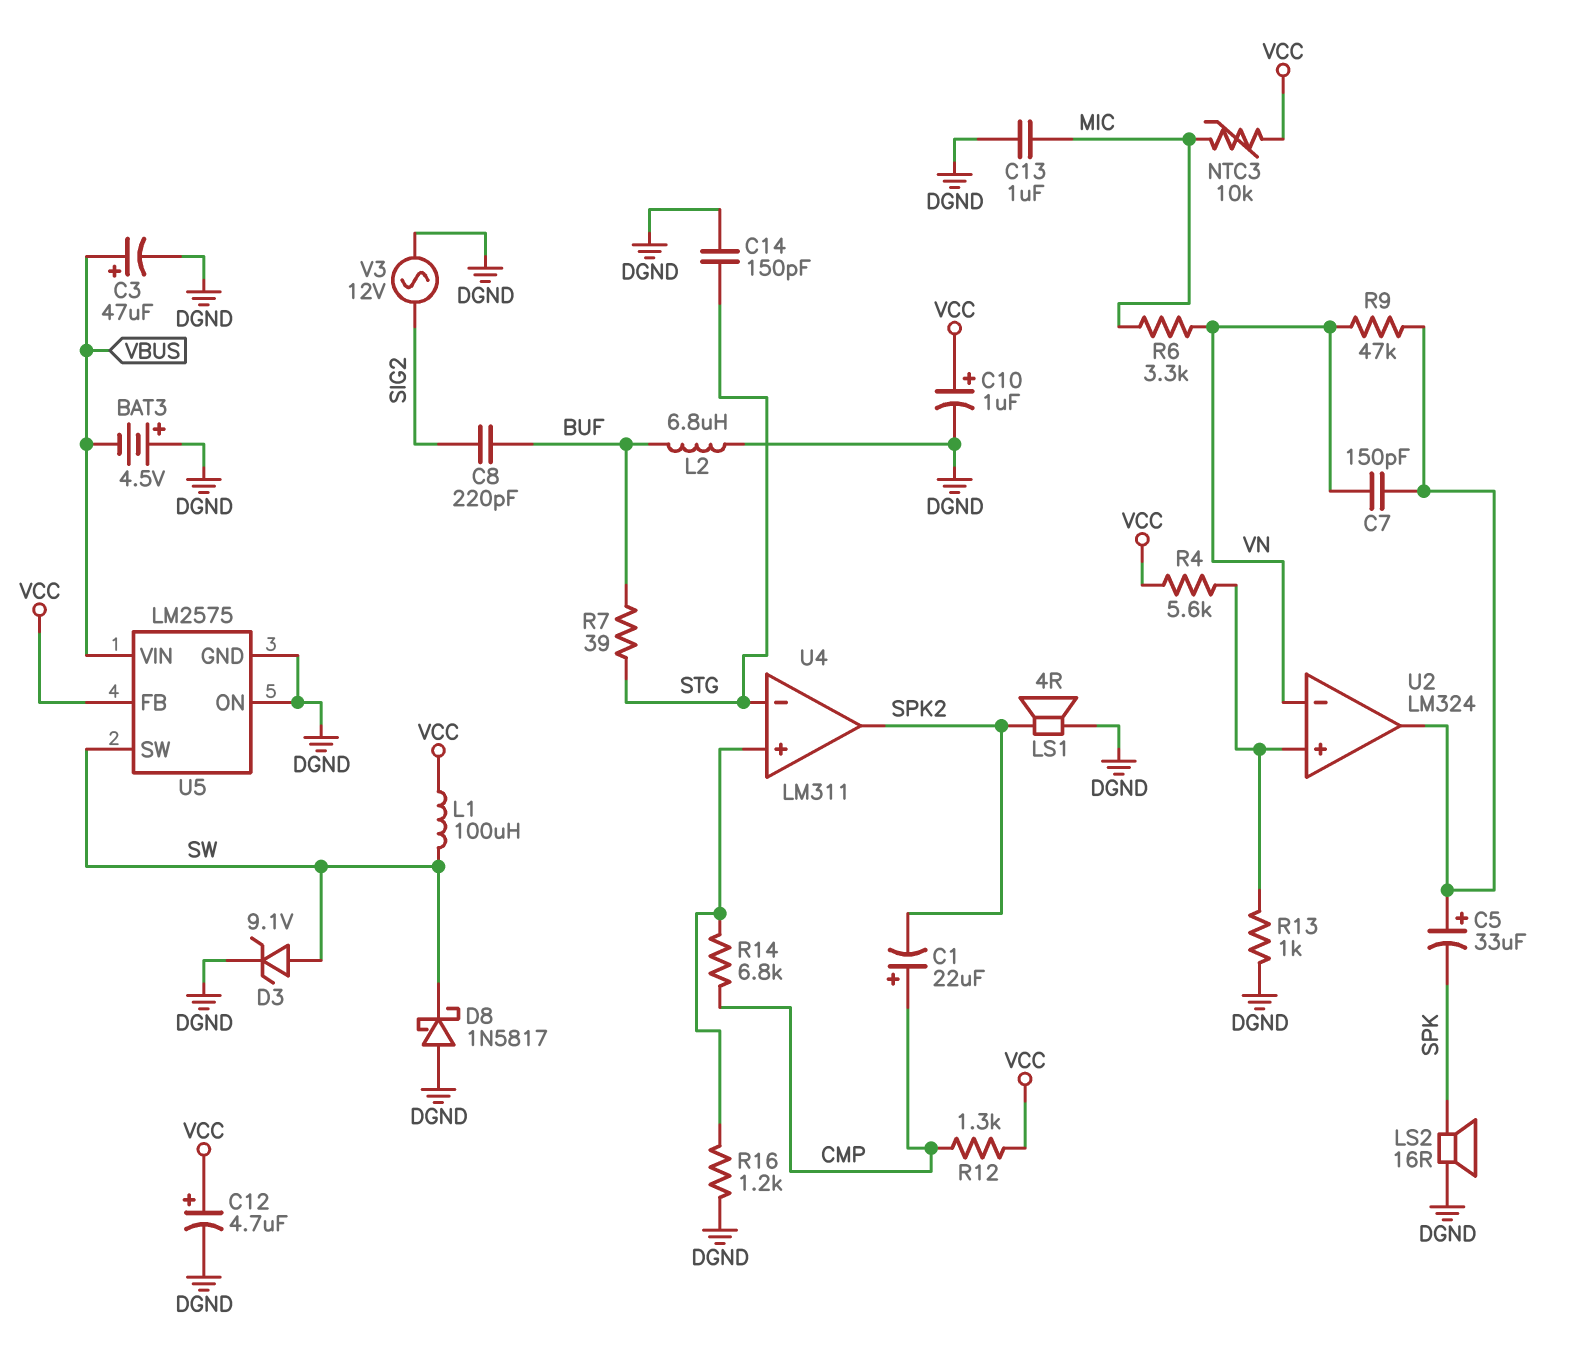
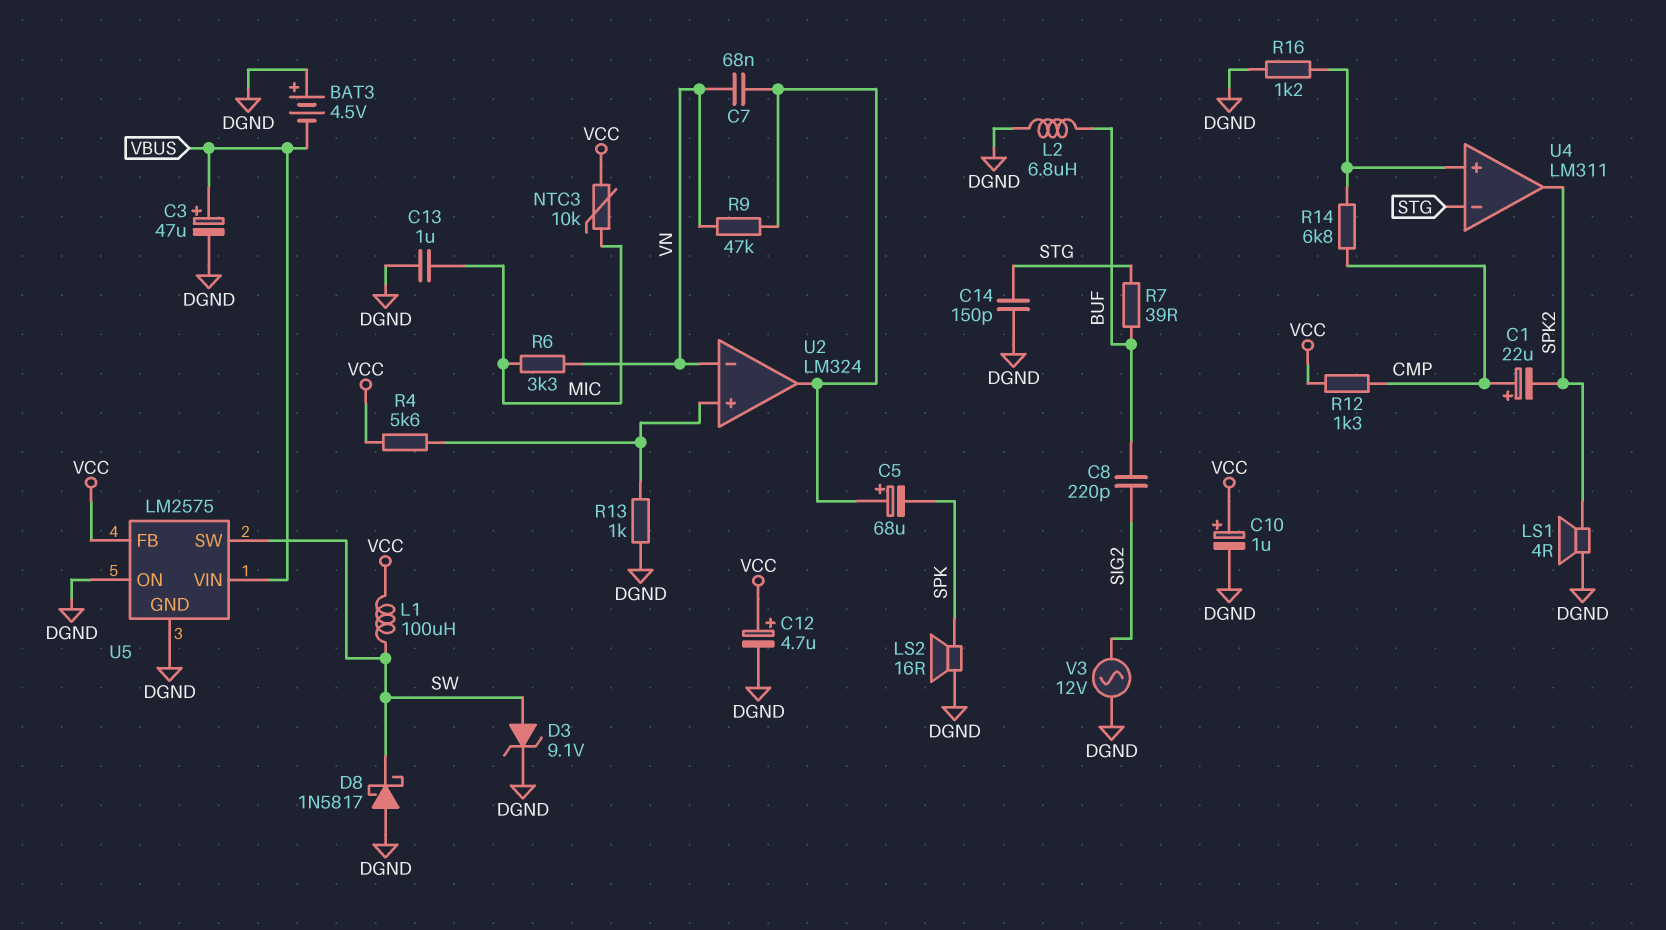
C5: 33uF (plus U2/out, minus SPK) -> 68uF (plus U2/out, minus SPK)
C7: 150pF (U2/out, VN) -> 68nF (U2/out, VN)

